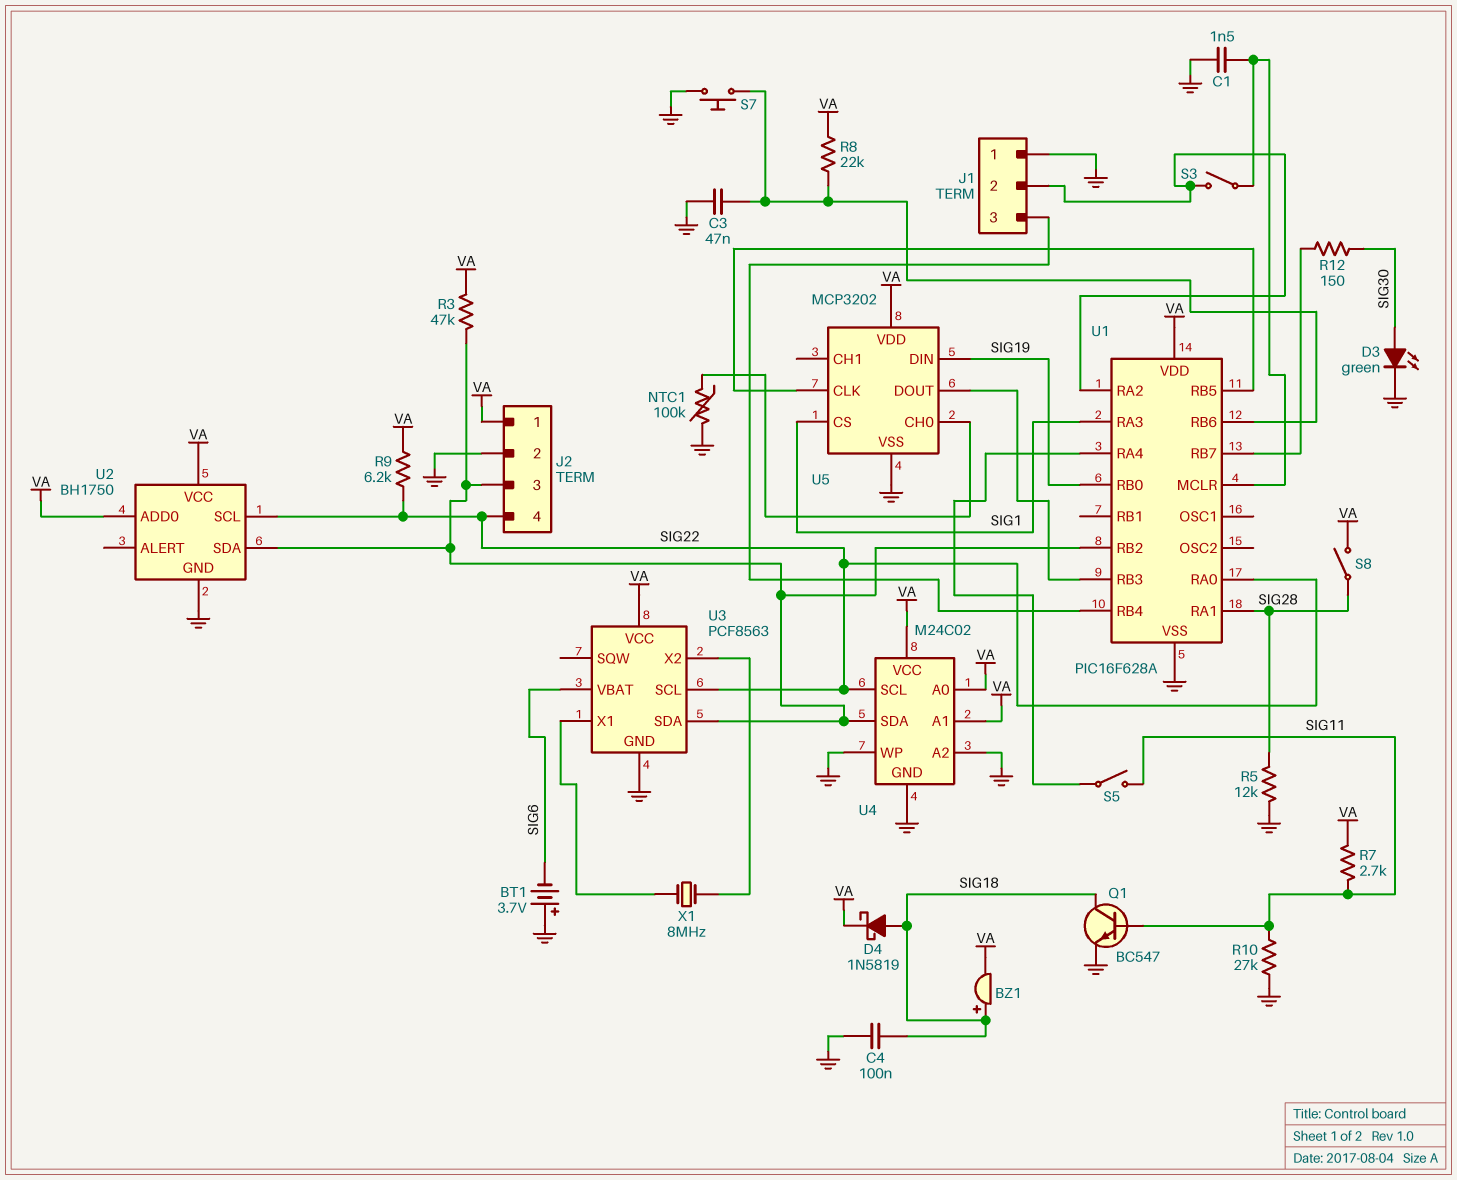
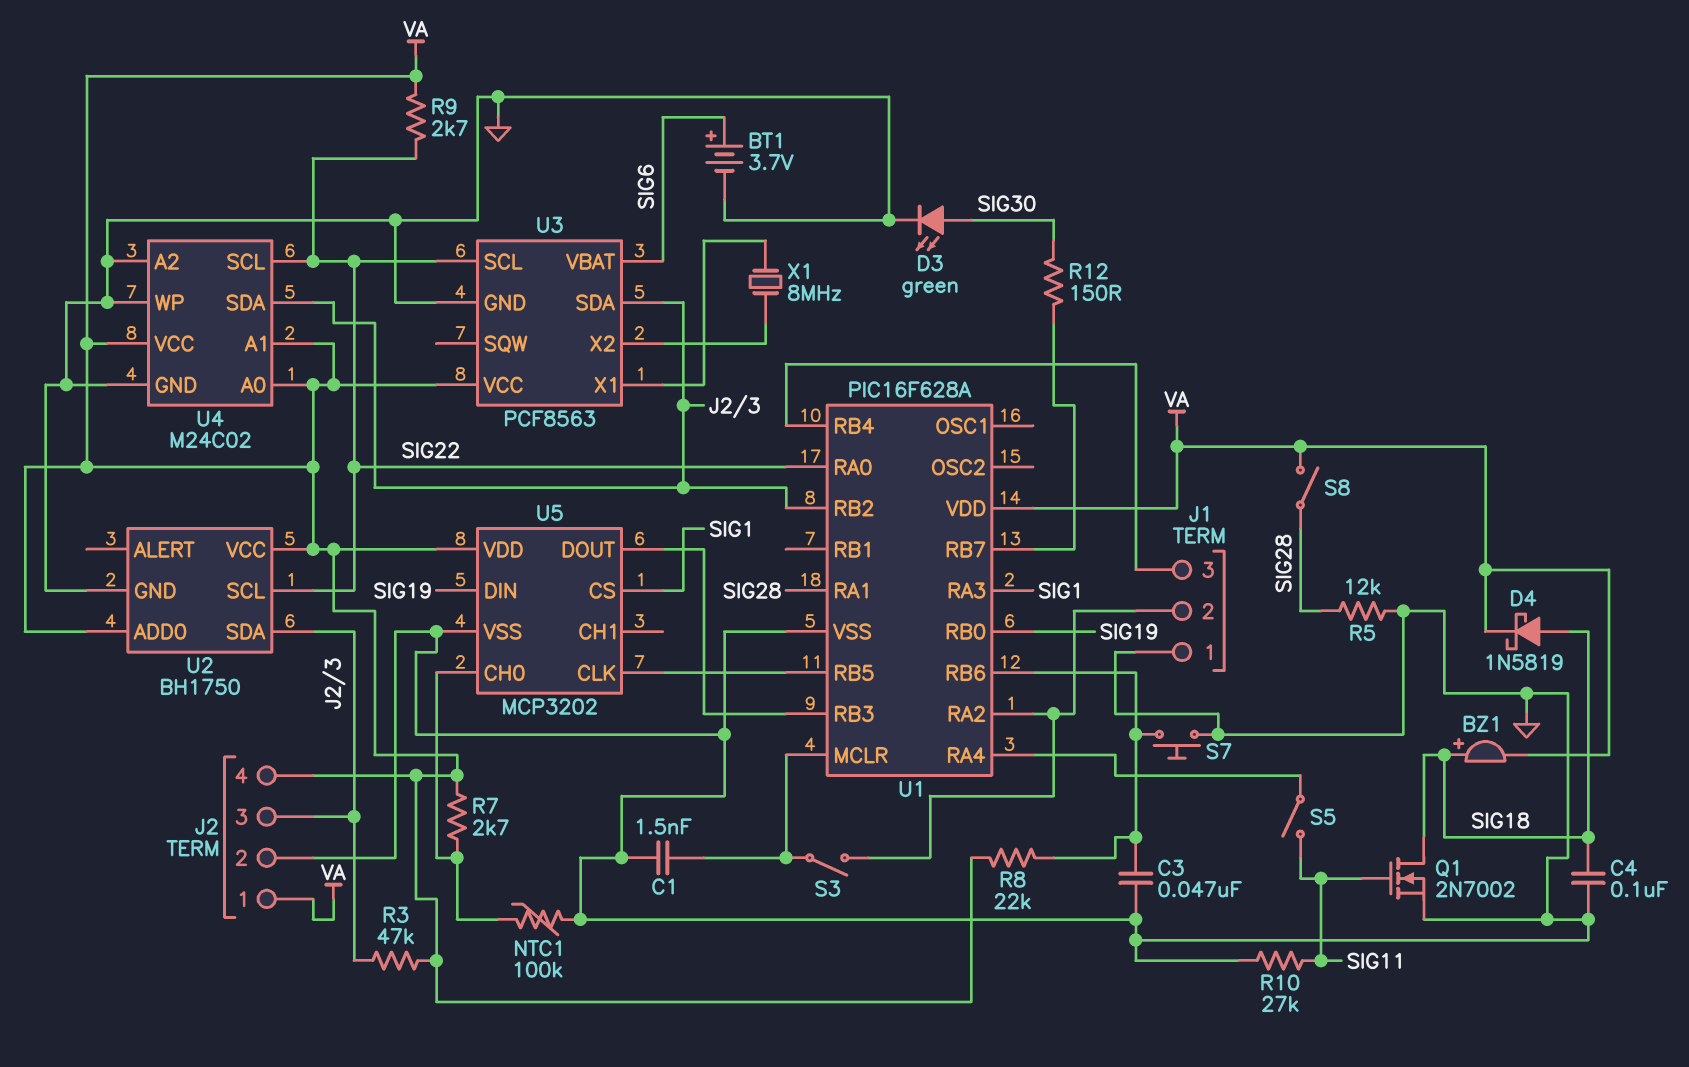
BT1: 3.7V (plus GND, minus SIG6) -> 3.7V (plus SIG6, minus GND)
J2 pin 4: SIG22 -> VA
Q1: NPN BC547 (B SIG11, C SIG18, E GND) -> NMOS 2N7002 (G SIG11, D SIG18, S GND)
R7: 2.7k (SIG11, VA) -> 2.7k (U5/CH0, VA)
R9: 6.2k (SIG22, VA) -> 2.7k (SIG22, VA)

